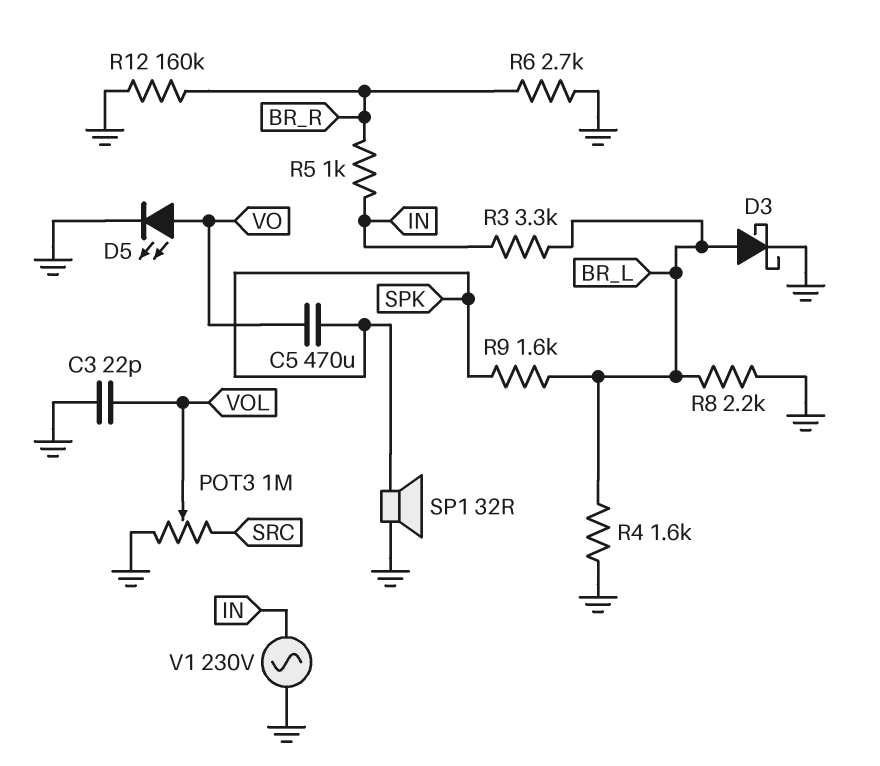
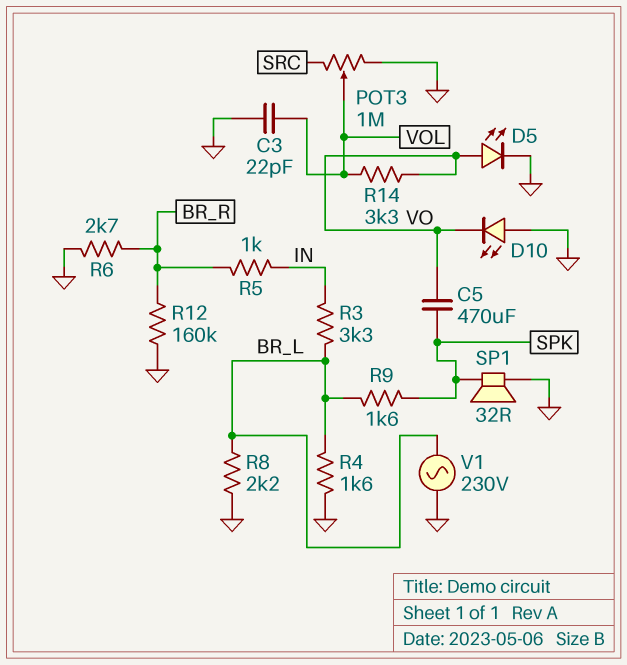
D3: schottky (A BR_L, K GND) -> none
D10: none -> LED (A GND, K VO)
R14: none -> 3.3k (VO, VOL)
V1: AC 230V (GND, IN) -> AC 230V (BR_L, GND)

